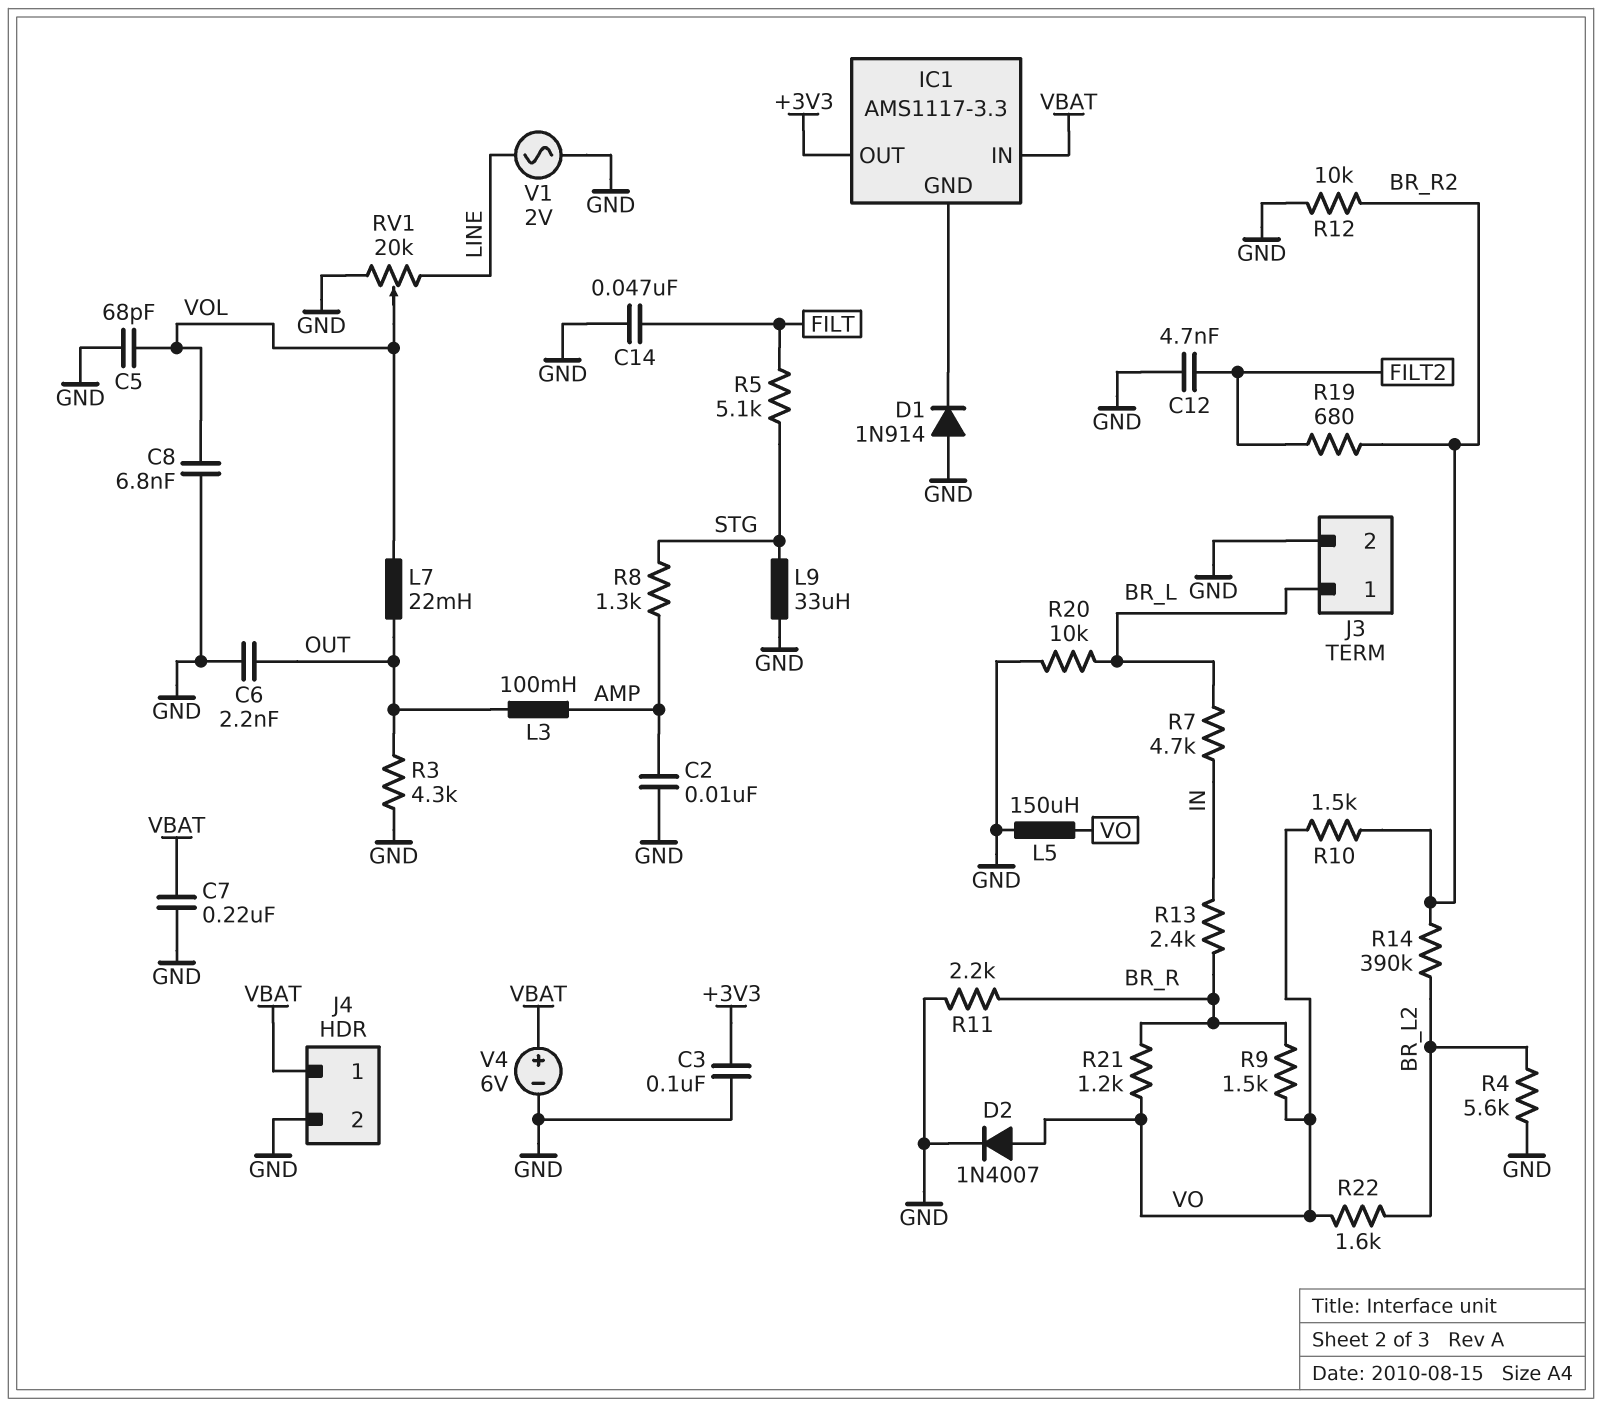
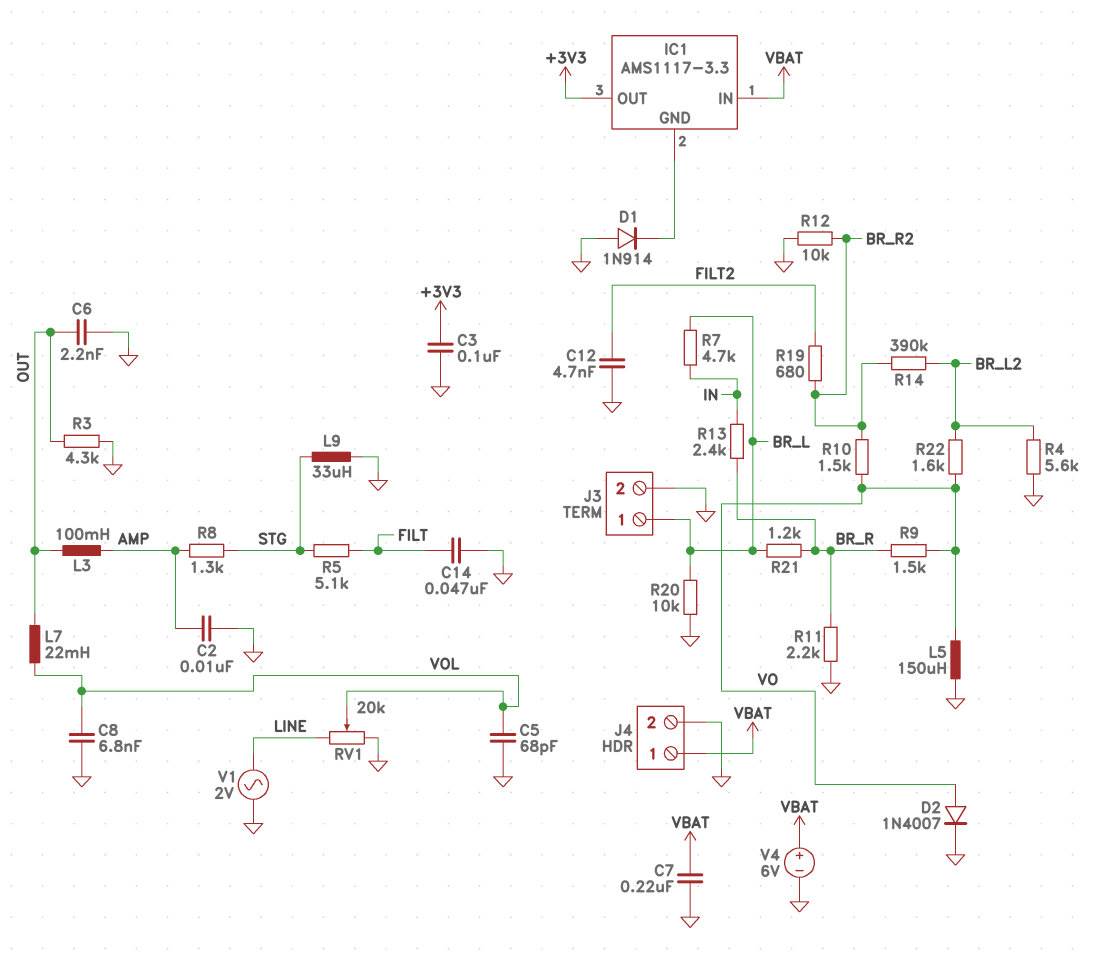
R21: 1.2k (BR_R, VO) -> 1.2k (BR_L, BR_R)

